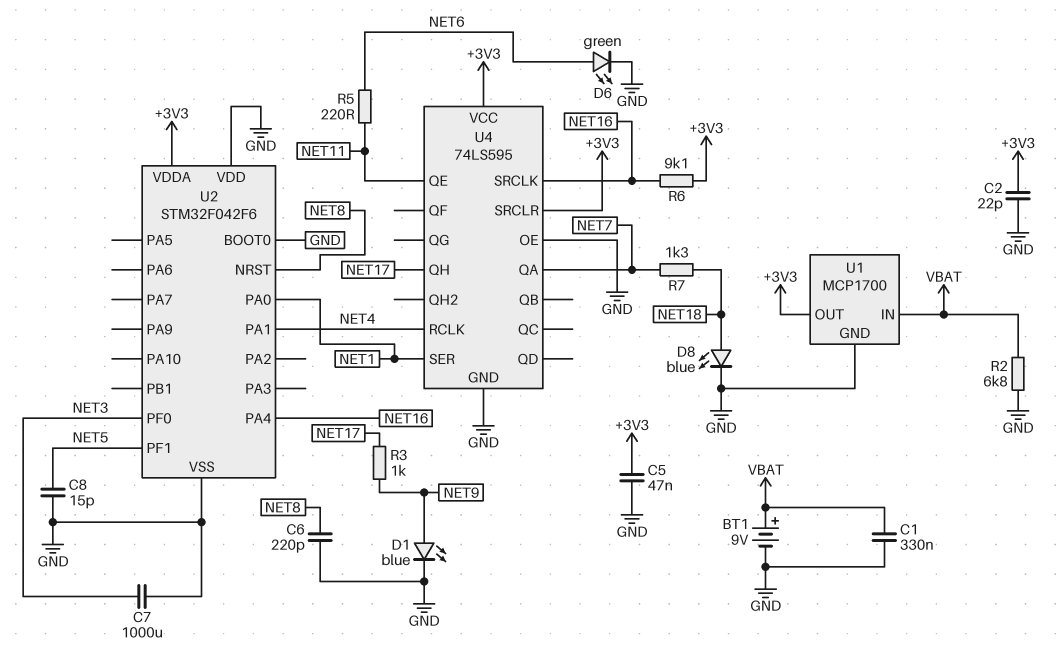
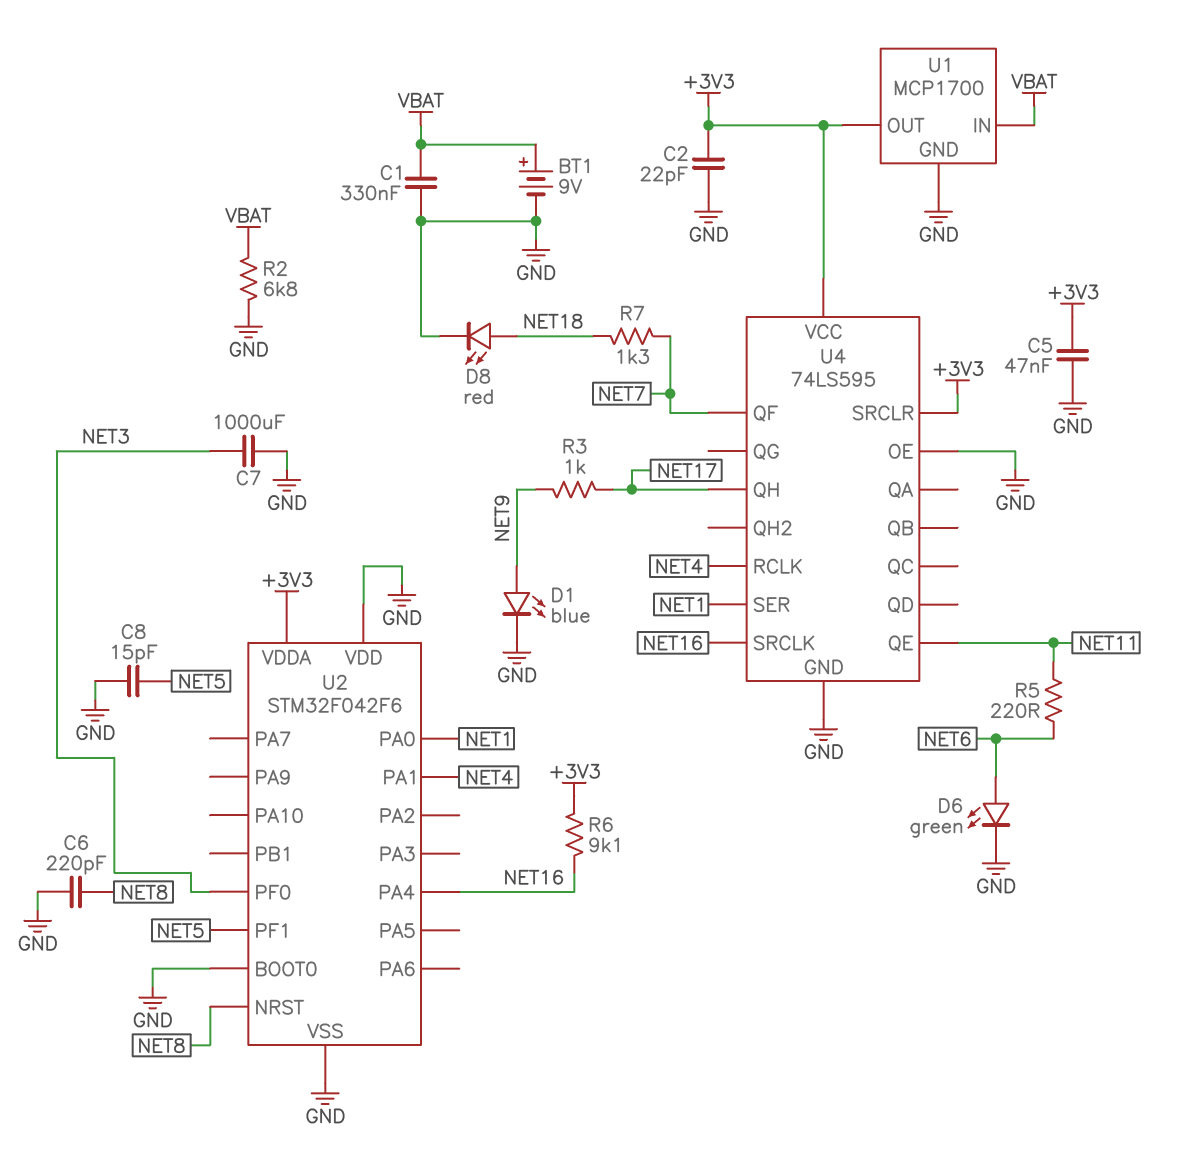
D8: LED blue (A NET18, K GND) -> LED red (A NET18, K GND)
U4 pin QA: NET7 -> none
U4 pin QF: none -> NET7

